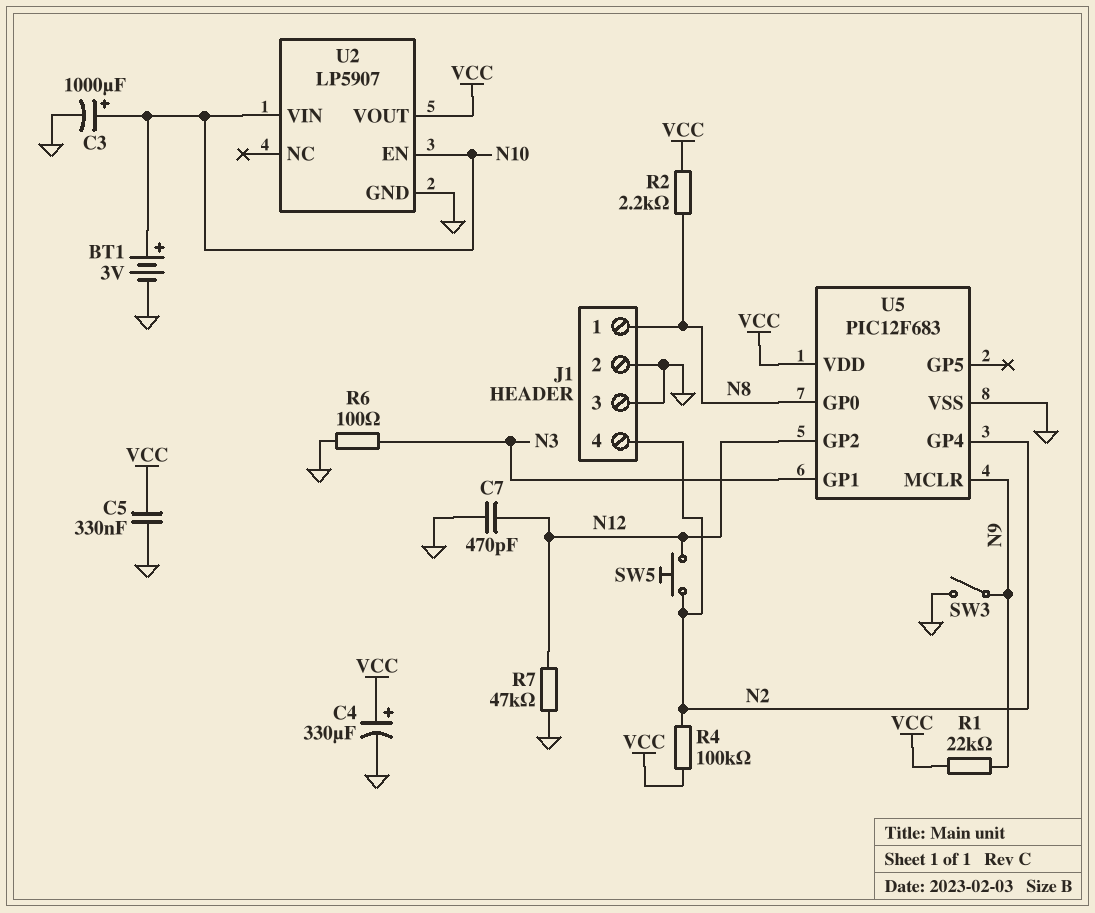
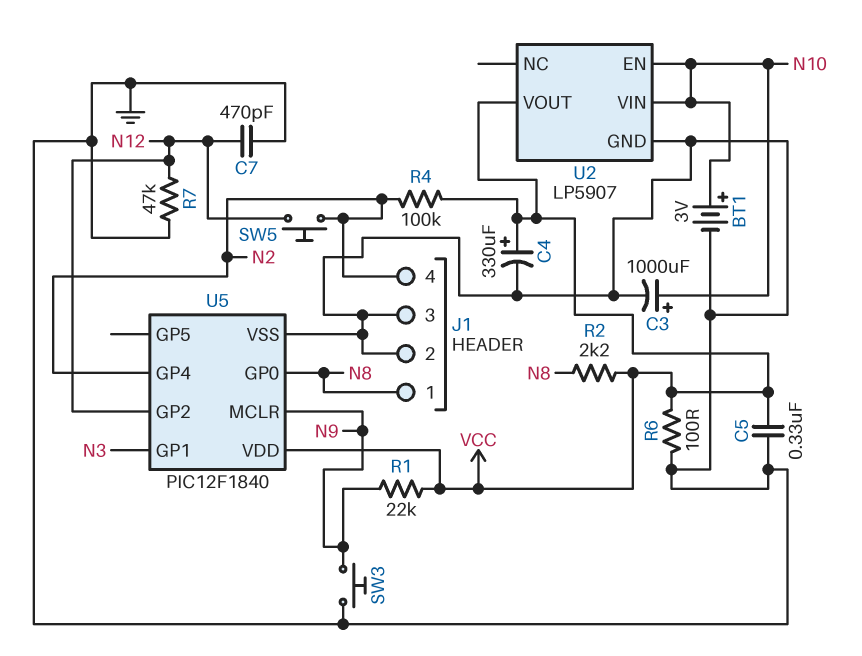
R6: 100 (GND, N3) -> 100 (GND, VCC)
SW3: switch (GND, N9) -> button (GND, N9)
U5: PIC12F683 -> PIC12F1840

